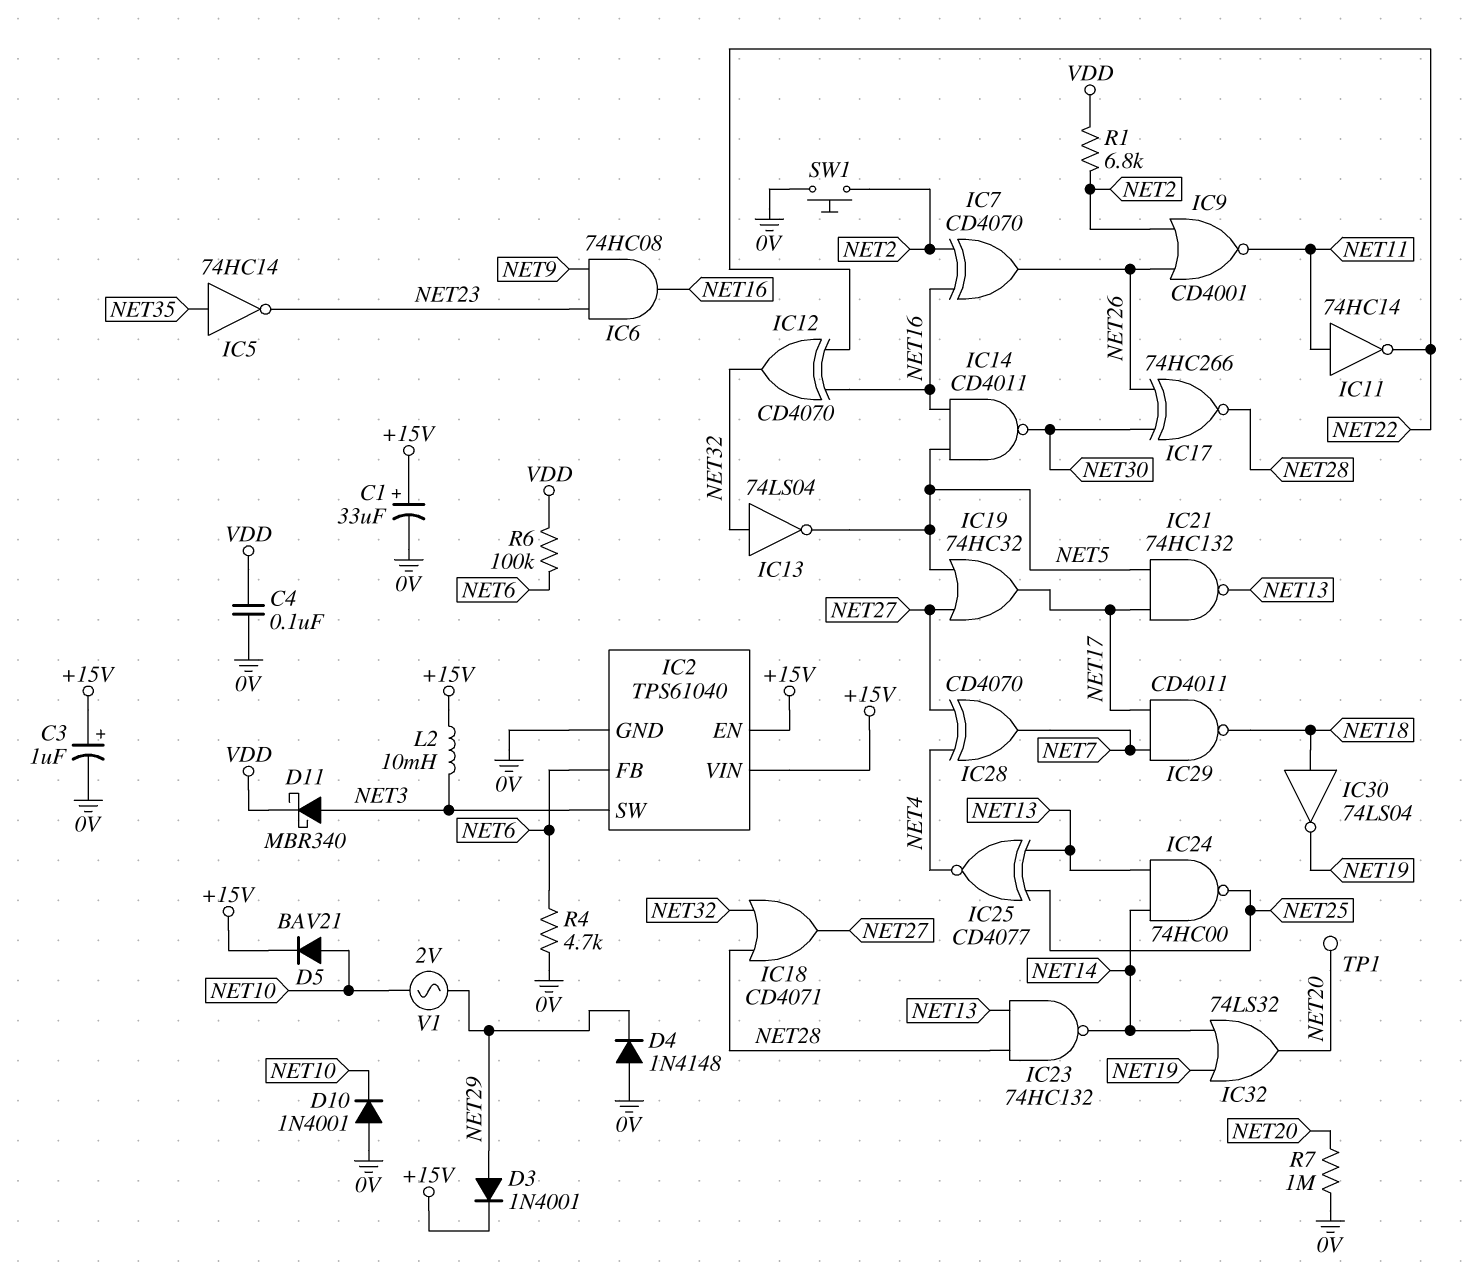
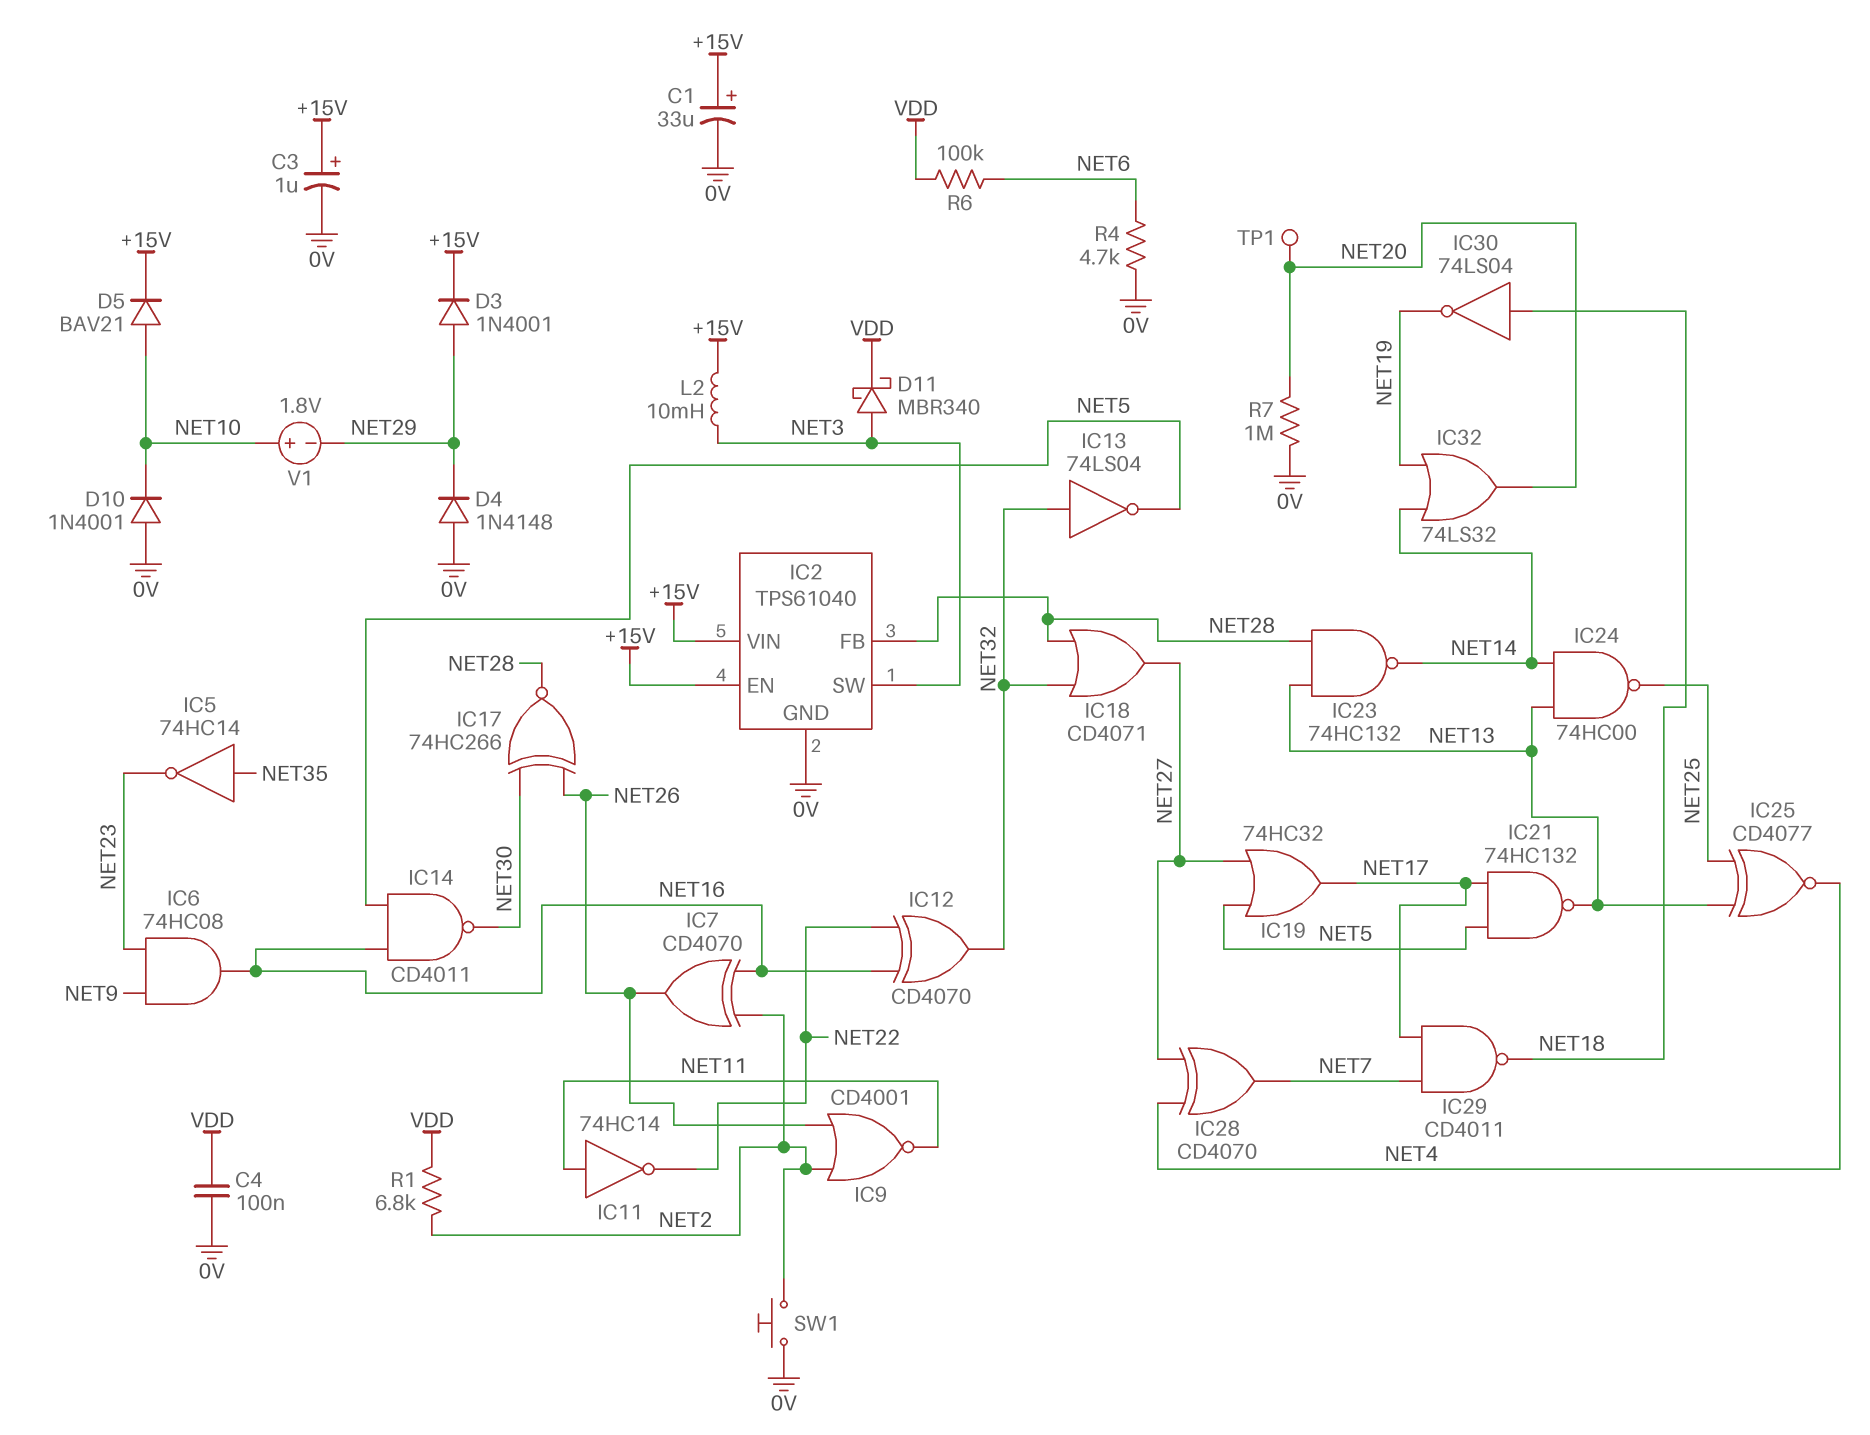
IC2 pin FB: NET6 -> NET28
V1: AC 2V (NET10, NET29) -> 1.8V (plus NET10, minus NET29)

